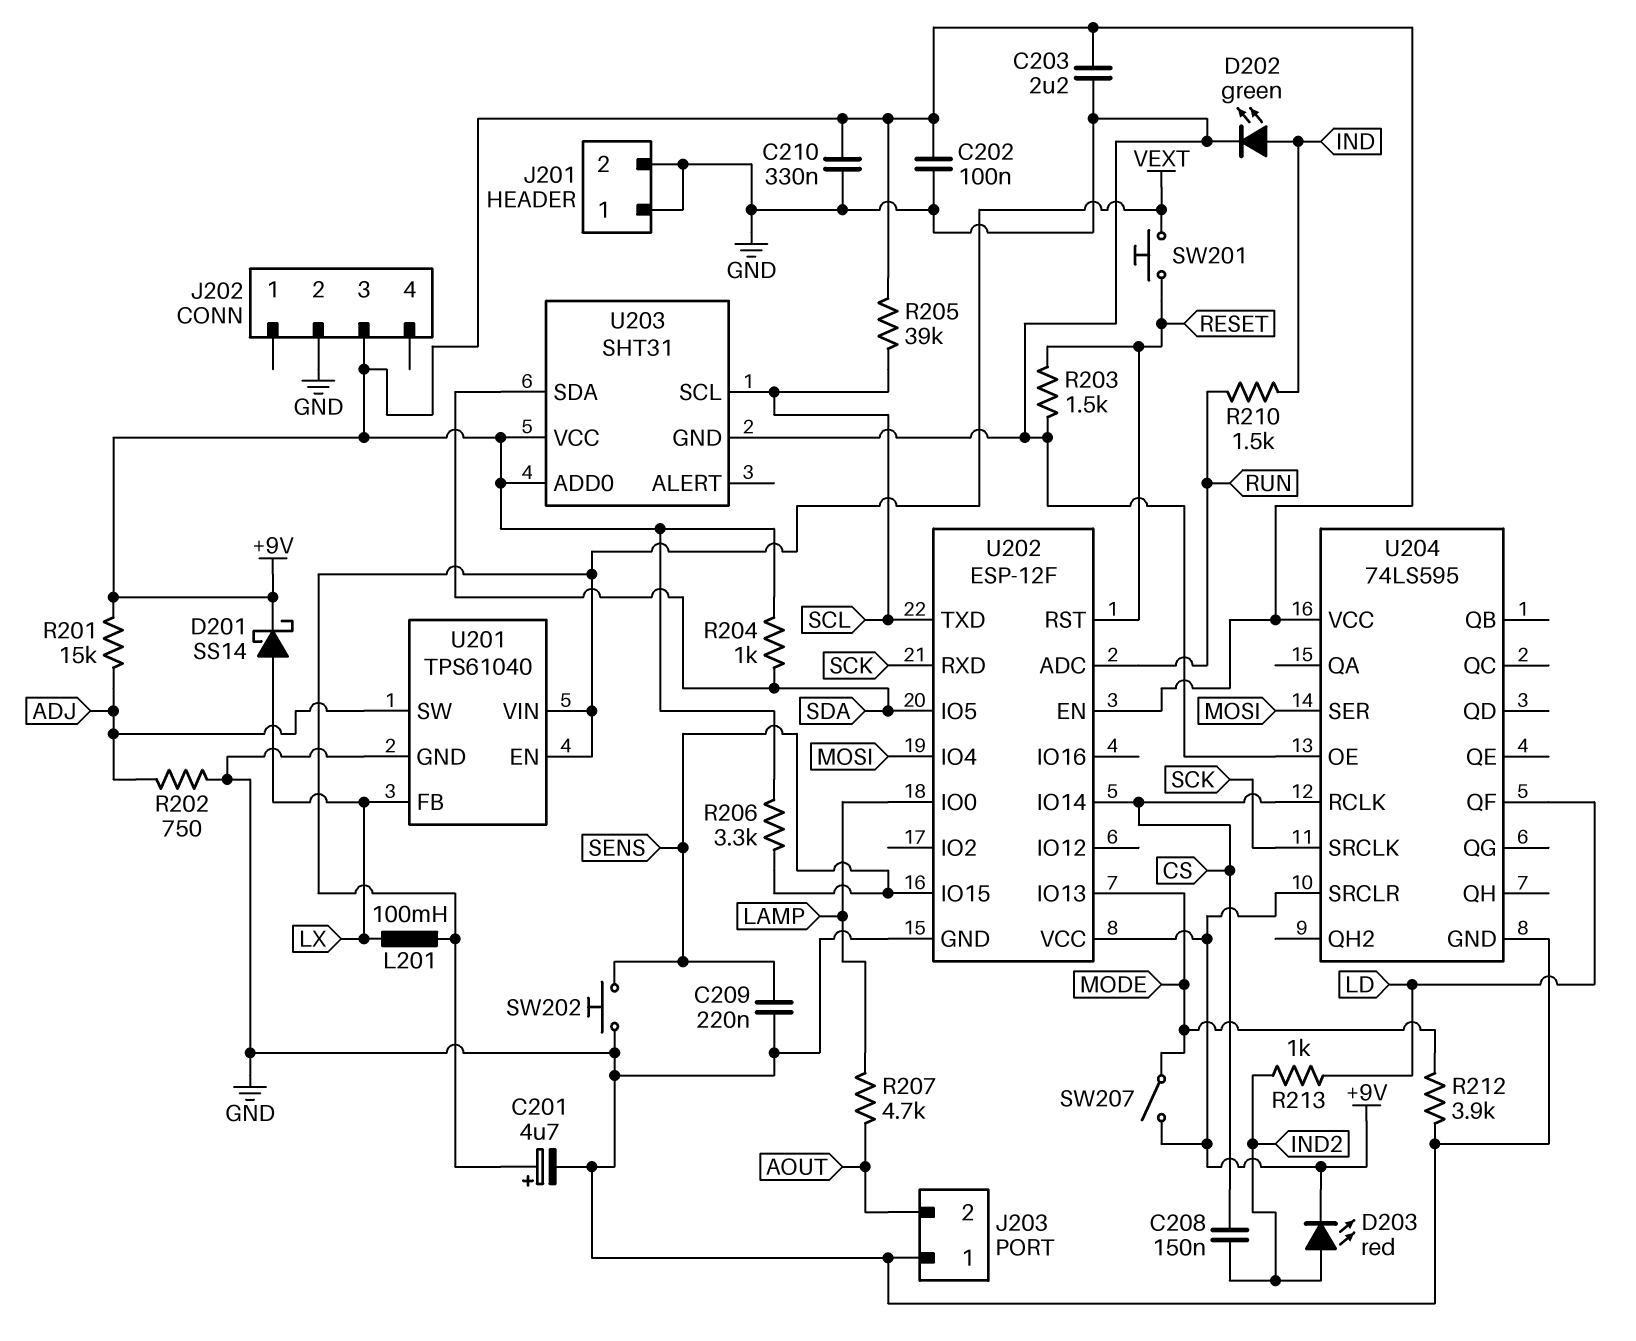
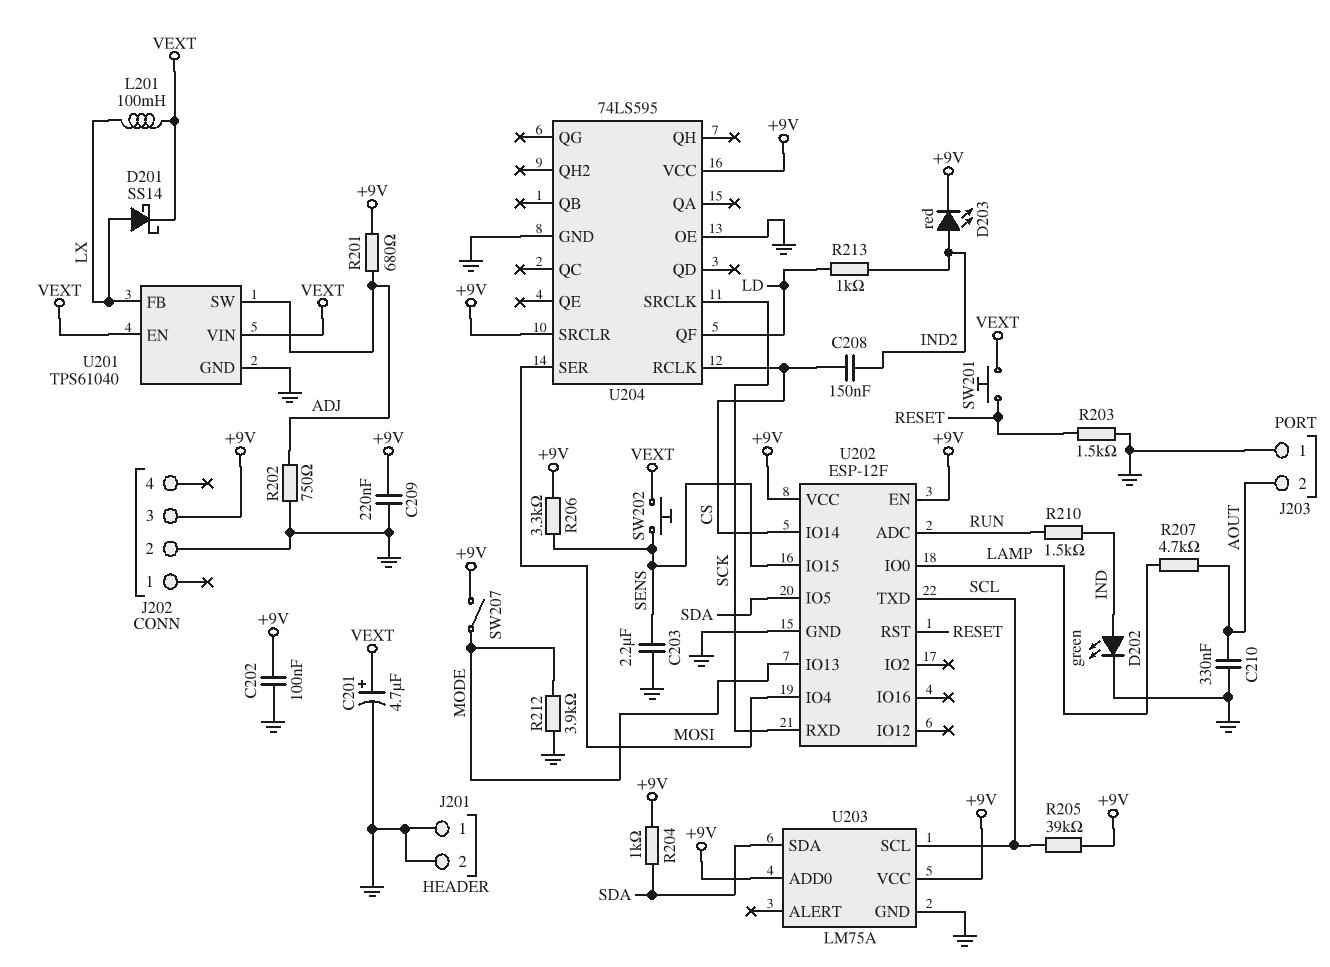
C203: 2.2uF (+9V, GND) -> 2.2uF (GND, SENS)
C209: 220nF (GND, SENS) -> 220nF (+9V, GND)
C210: 330nF (+9V, GND) -> 330nF (AOUT, GND)
D201: schottky SS14 (A LX, K +9V) -> schottky SS14 (A LX, K VEXT)
R201: 15k (+9V, ADJ) -> 680 (+9V, ADJ)
SW202: button (GND, SENS) -> button (SENS, VEXT)
U203: SHT31 -> LM75A

